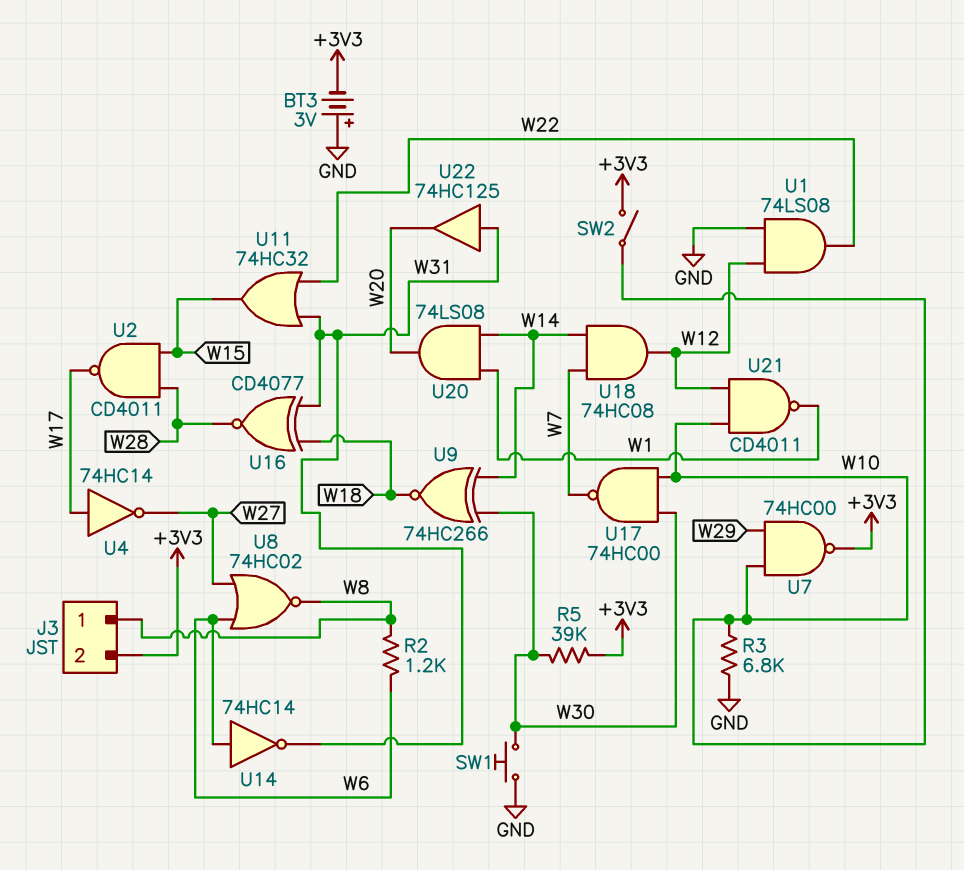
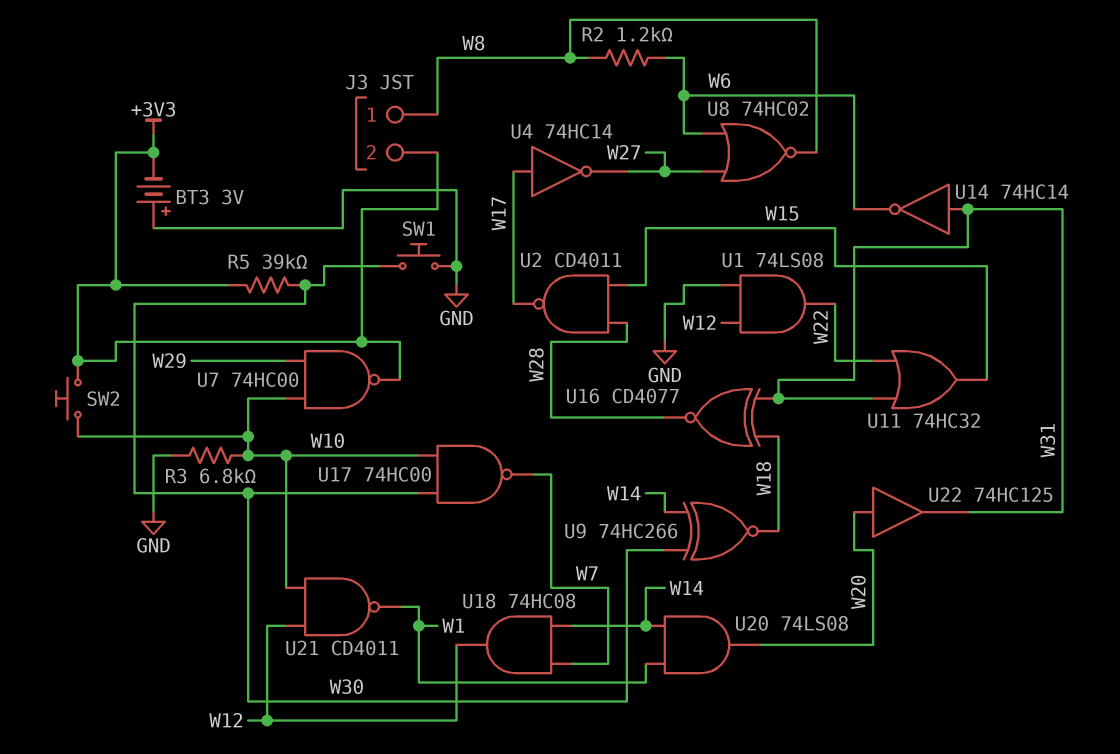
SW2: switch (+3V3, W10) -> button (+3V3, W10)
U14: NOT 74HC14 (in W6, out W31) -> NOT 74HC14 (in W31, out W6)
U22: buffer 74HC125 (in W31, out W20) -> buffer 74HC125 (in W20, out W31)

